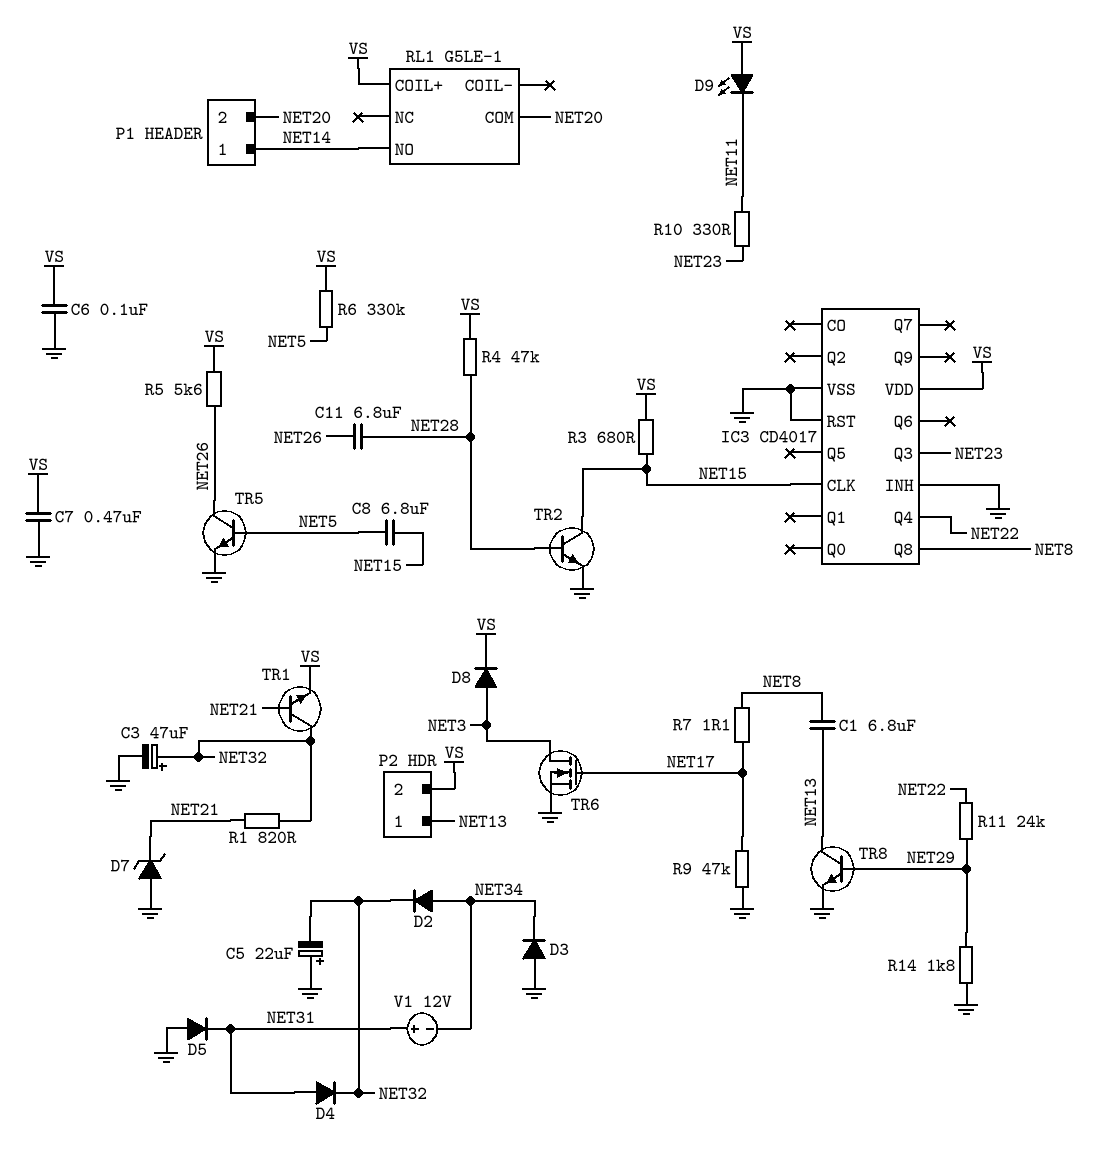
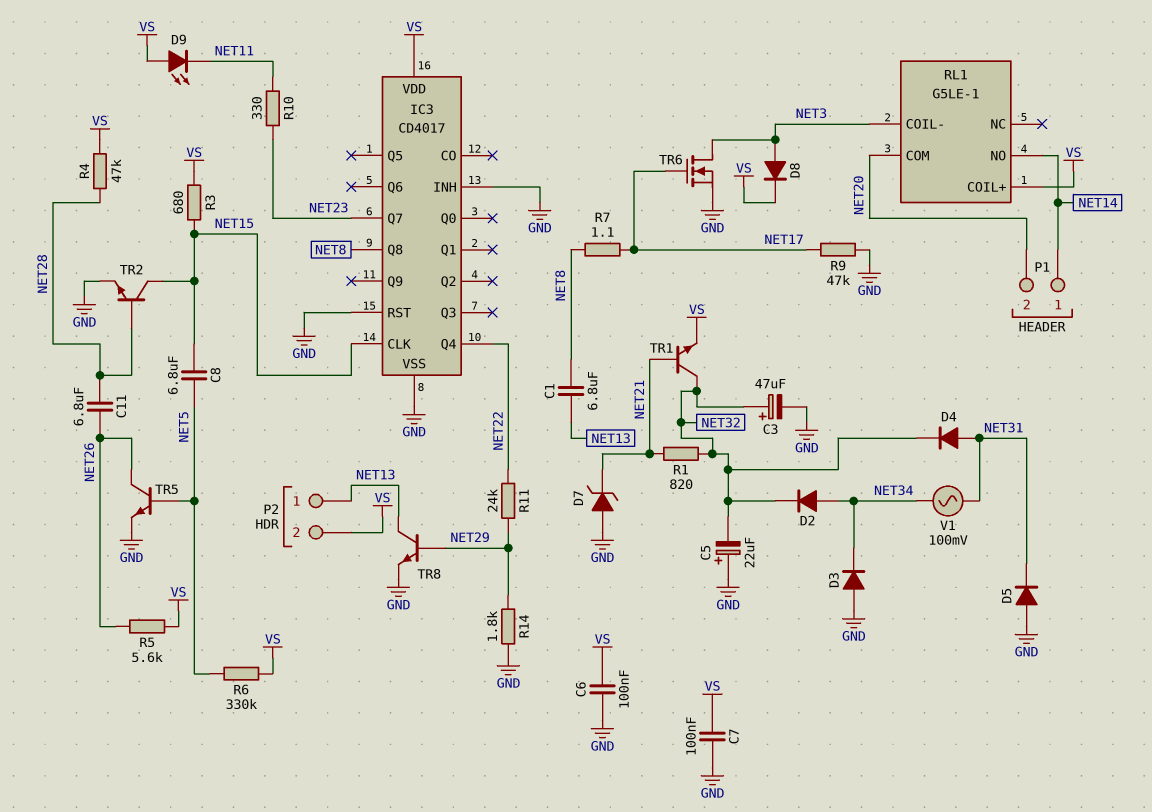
C7: 470nF (GND, VS) -> 100nF (GND, VS)
IC3 pin Q3: NET23 -> none
IC3 pin Q7: none -> NET23
RL1 pin COIL-: none -> NET3
V1: 12V (plus NET31, minus NET34) -> AC 100mV (NET31, NET34)

